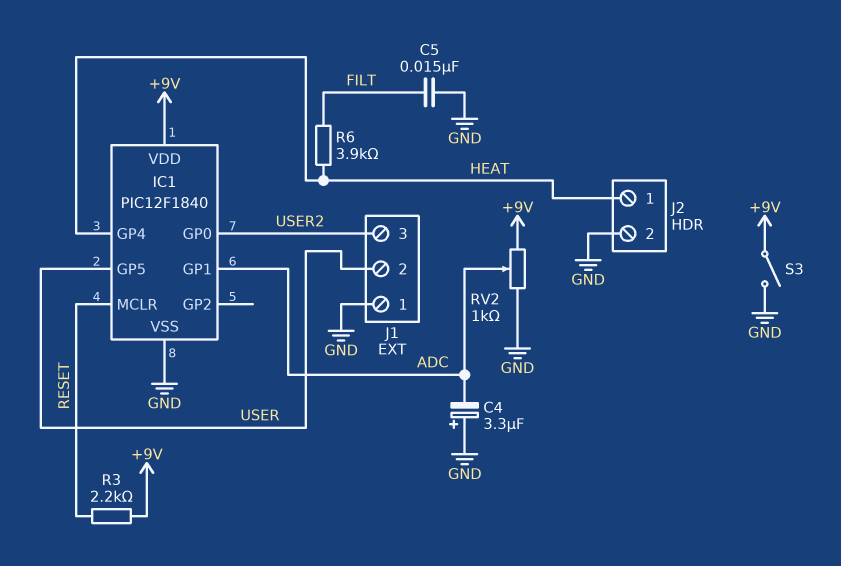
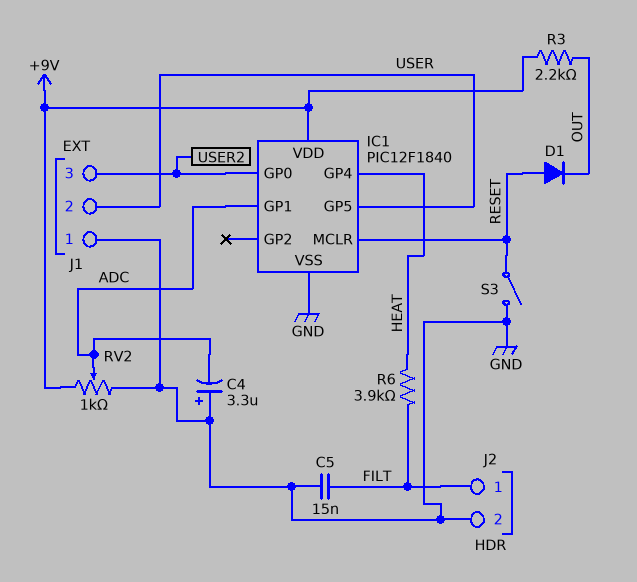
D1: none -> diode (A RESET, K OUT)
J2 pin 1: HEAT -> FILT
R3: 2.2k (+9V, RESET) -> 2.2k (+9V, OUT)
S3: switch (+9V, GND) -> switch (GND, RESET)

